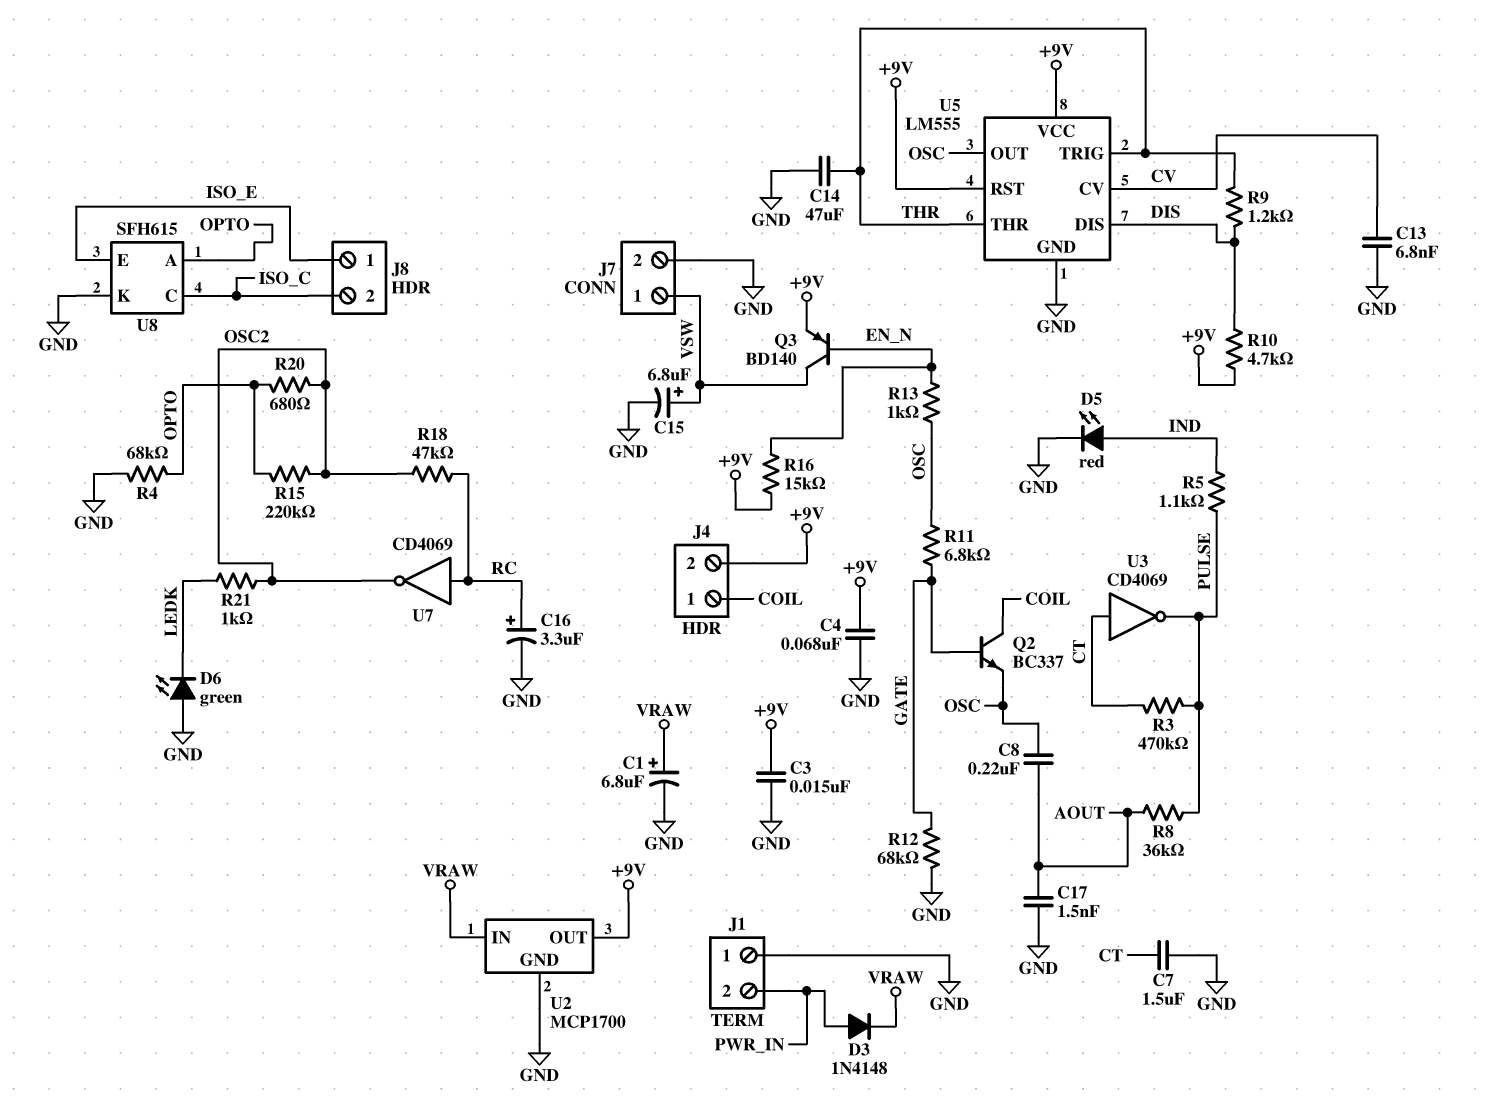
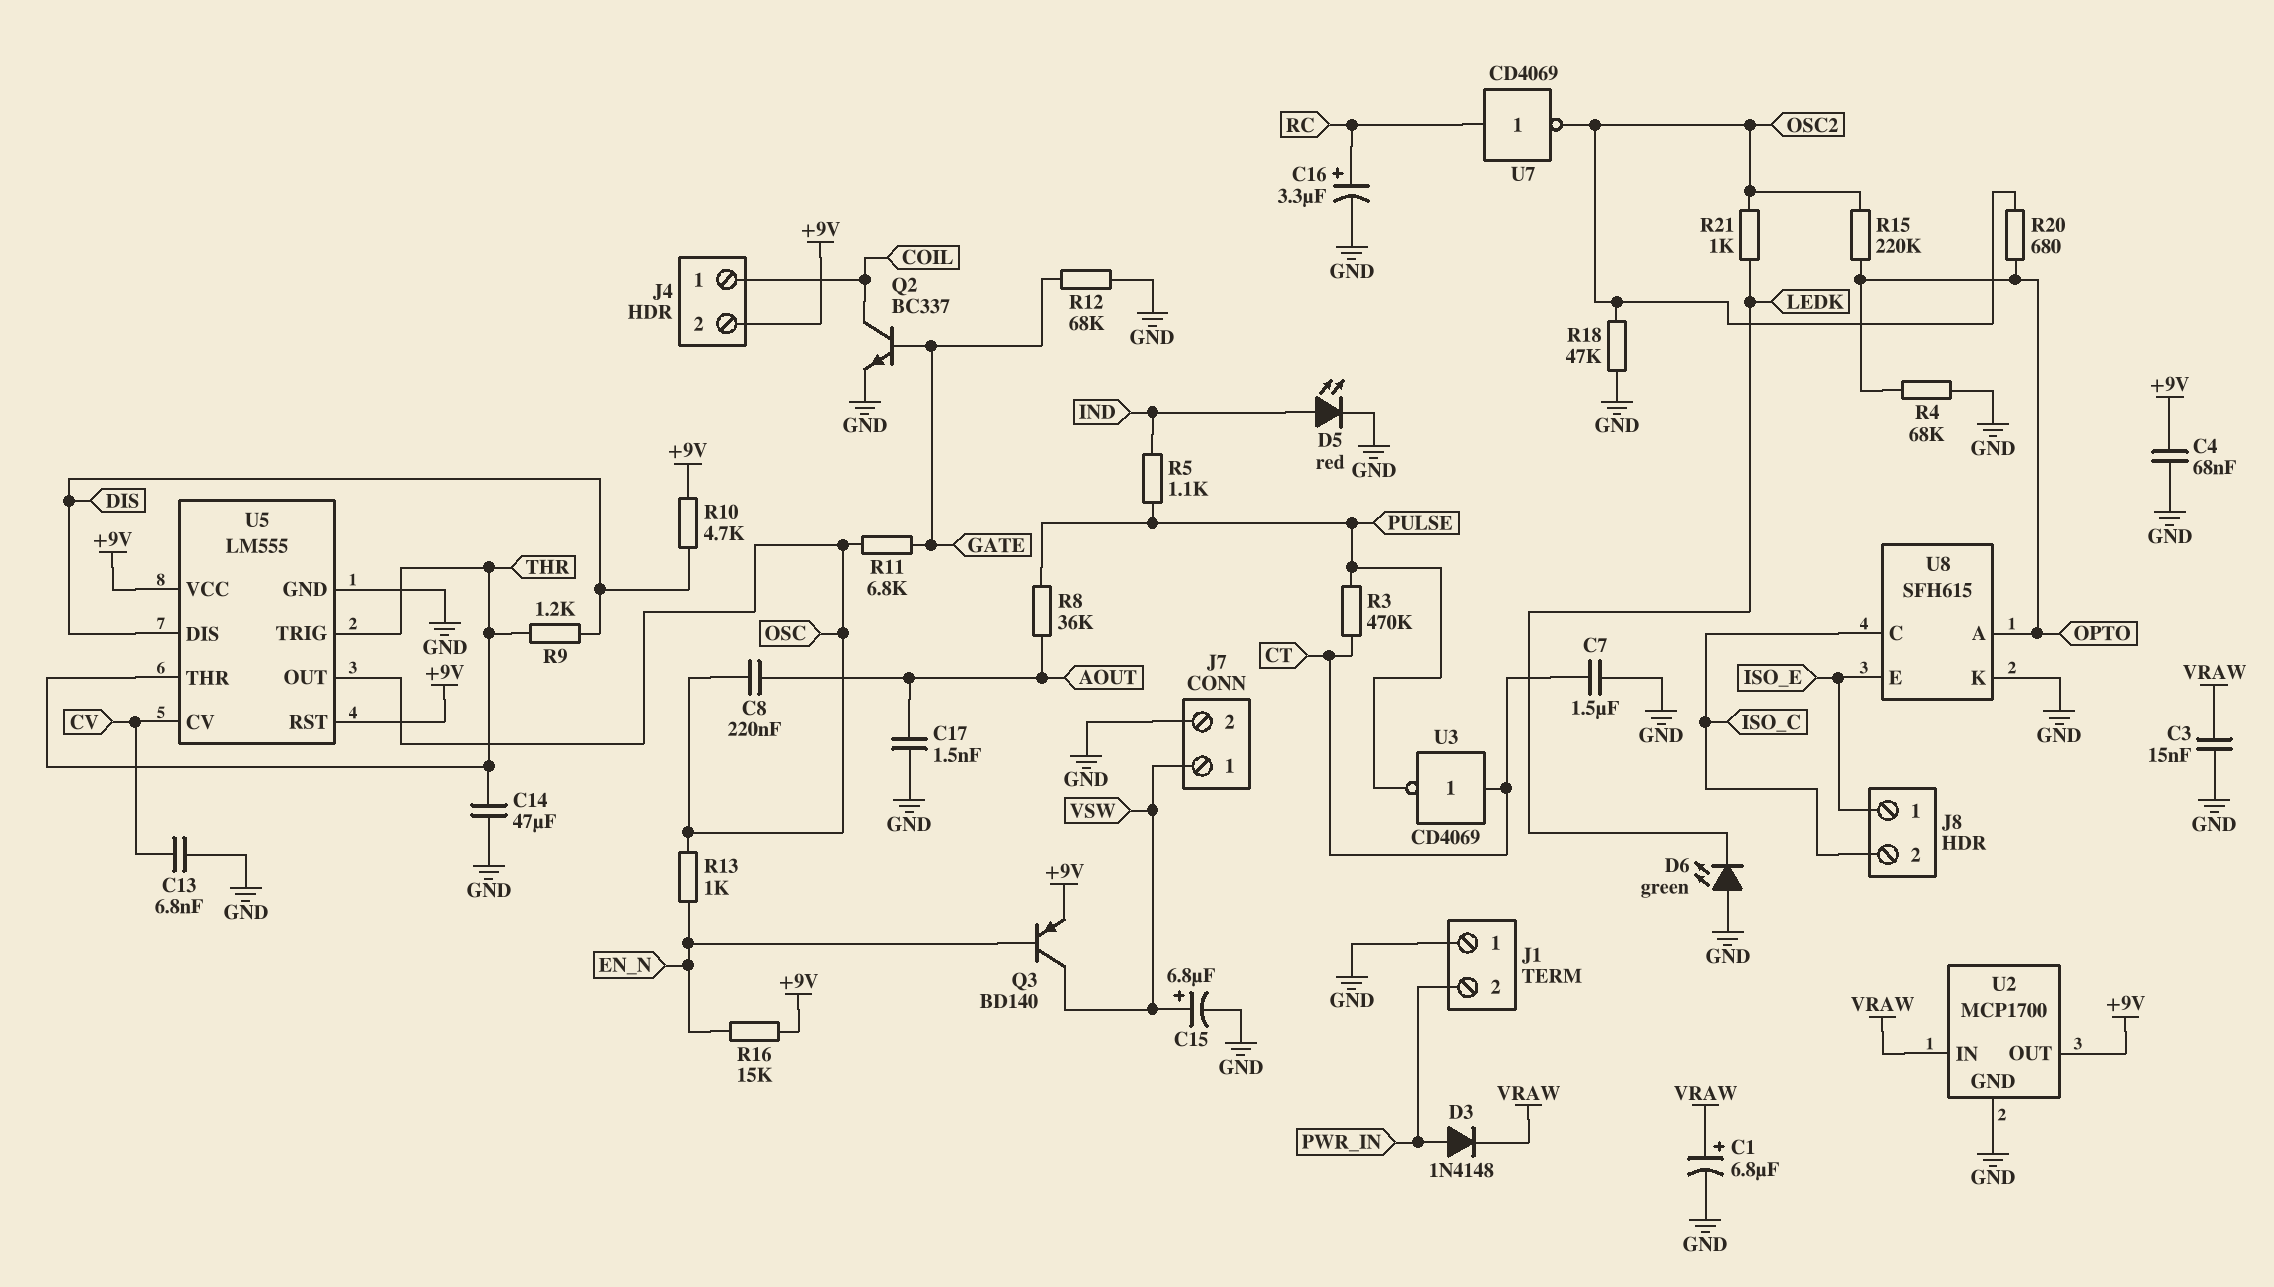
C3: 15nF (+9V, GND) -> 15nF (GND, VRAW)
Q2: NPN BC337 (B GATE, C COIL, E OSC) -> NPN BC337 (B GATE, C COIL, E GND)
R18: 47k (OSC2, RC) -> 47k (GND, OSC2)

